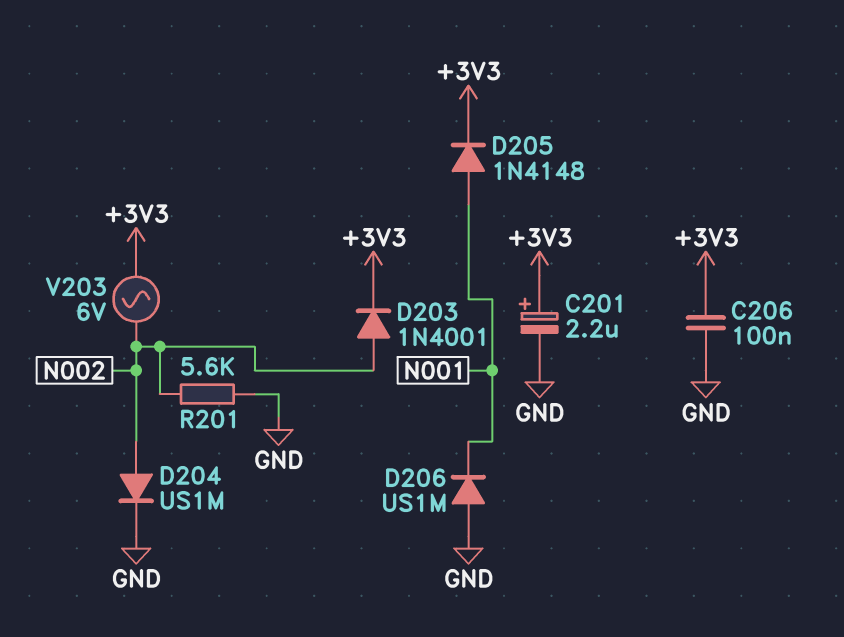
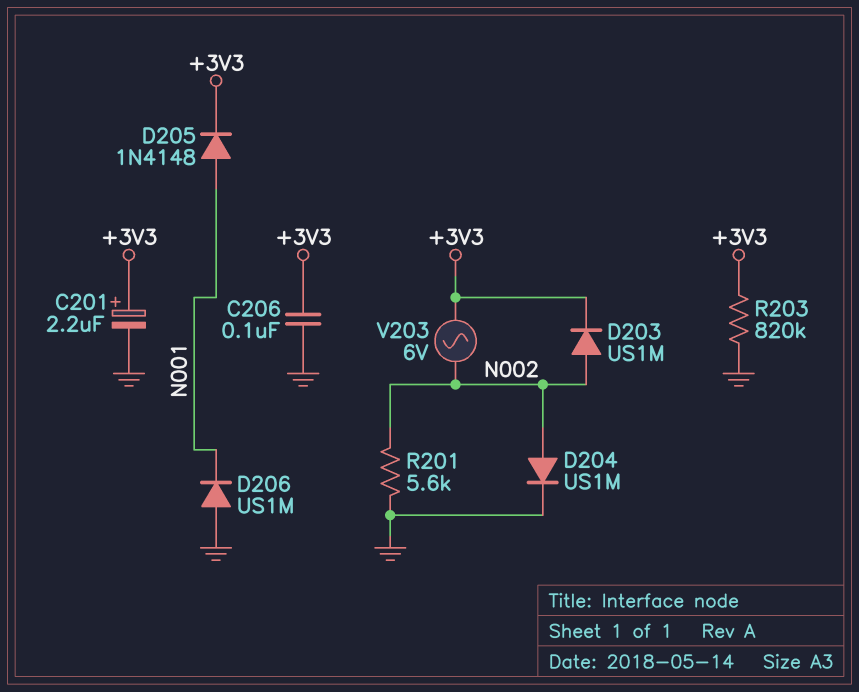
D203: diode 1N4001 (A N002, K +3V3) -> diode US1M (A N002, K +3V3)
R203: none -> 820k (+3V3, GND)

